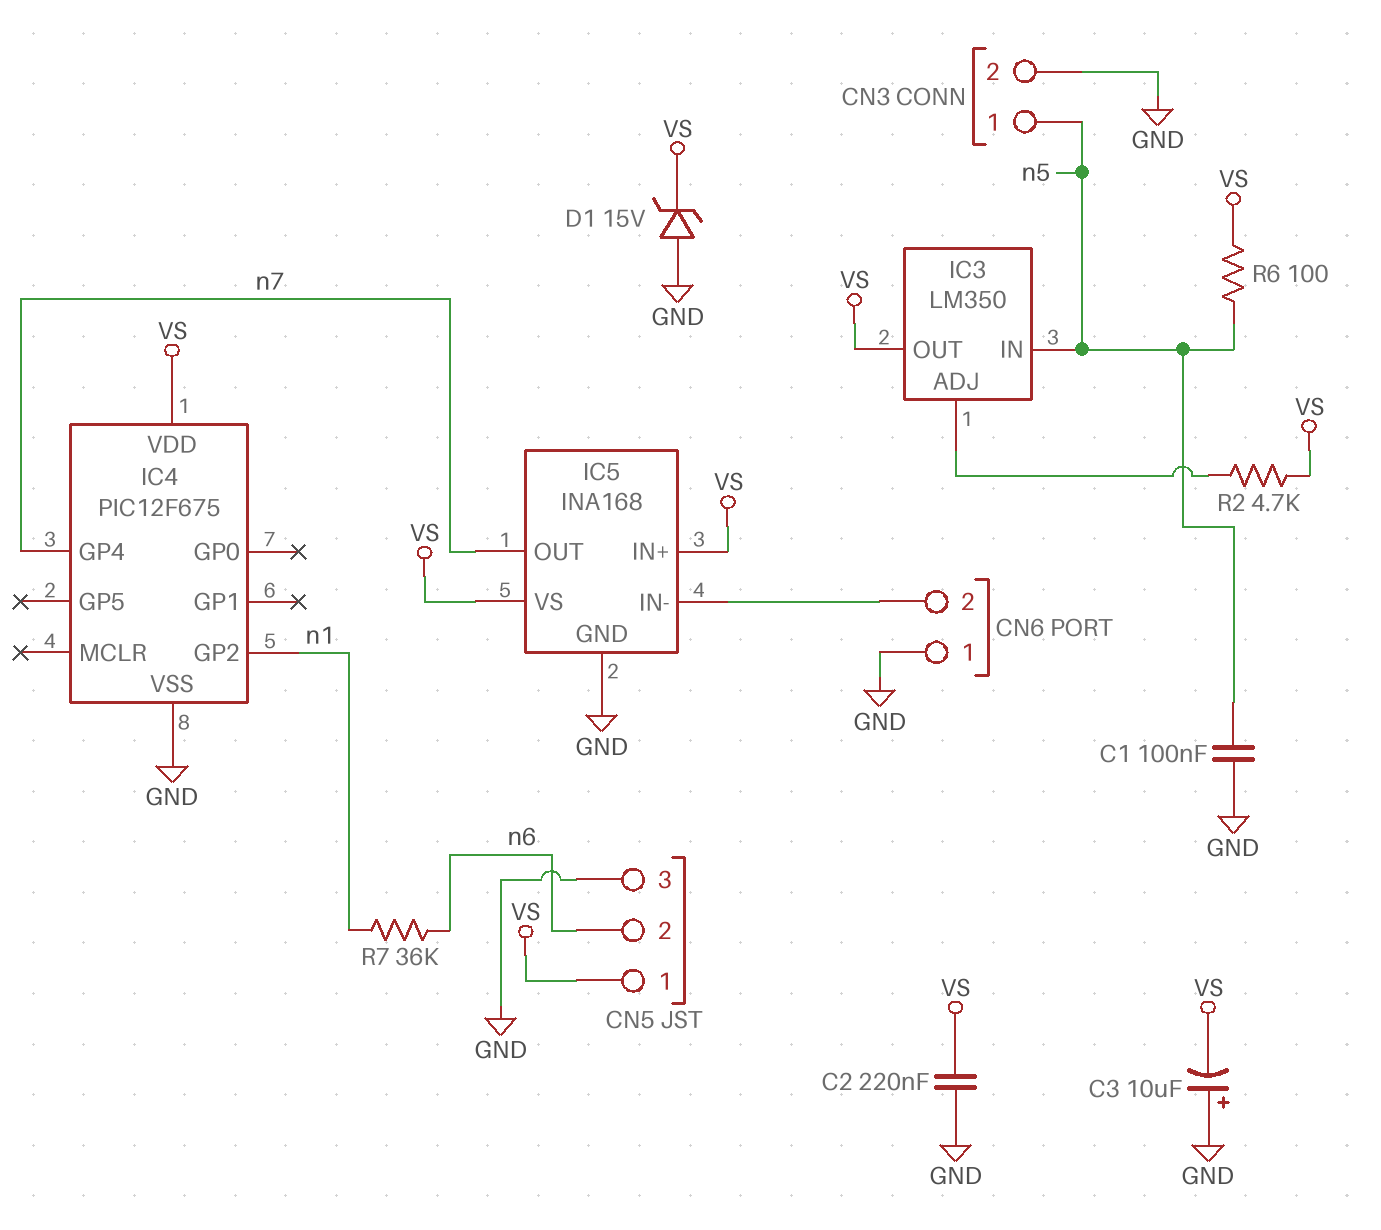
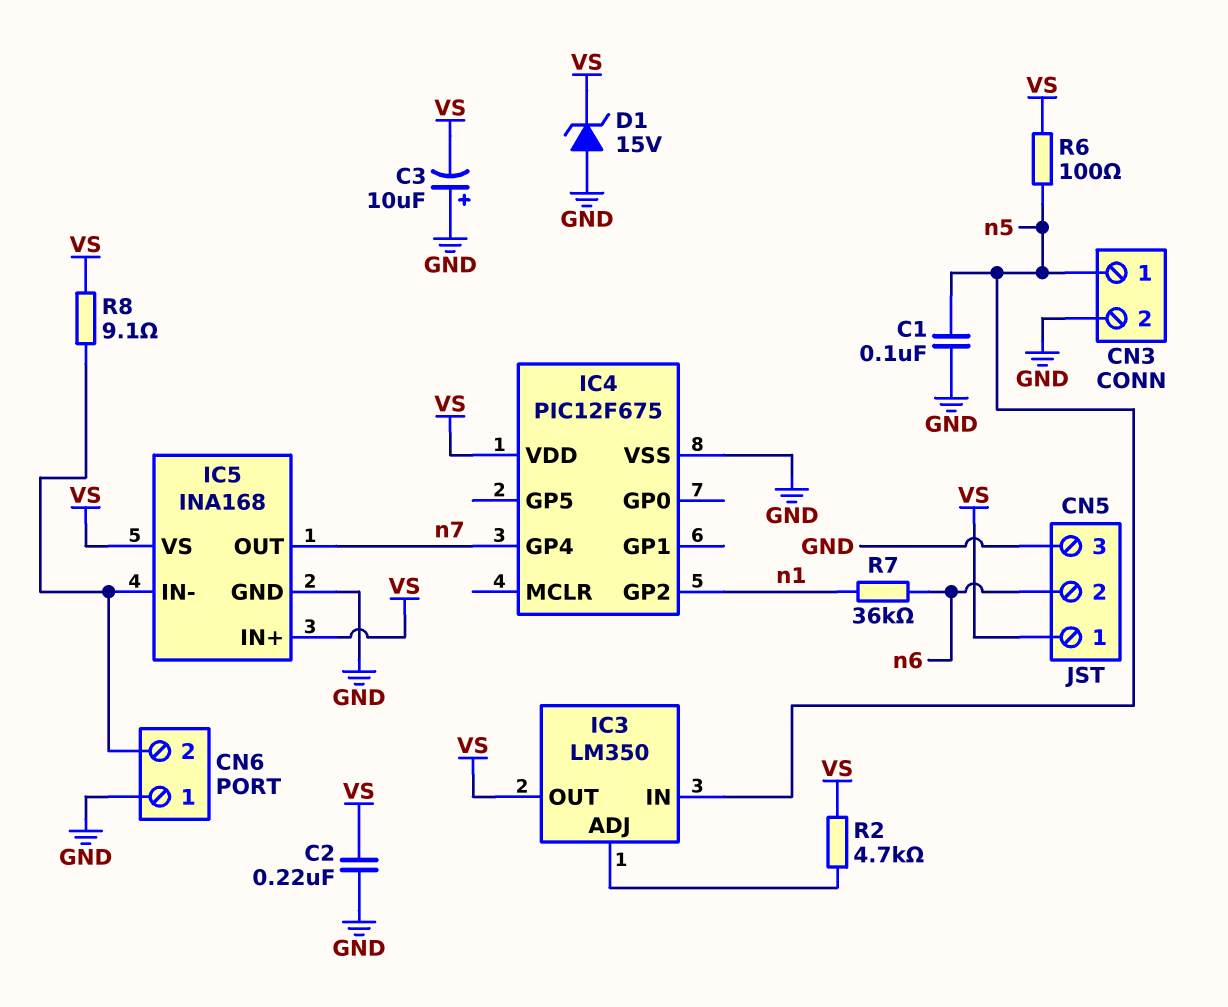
R8: none -> 9.1 (CN6/2, VS)

